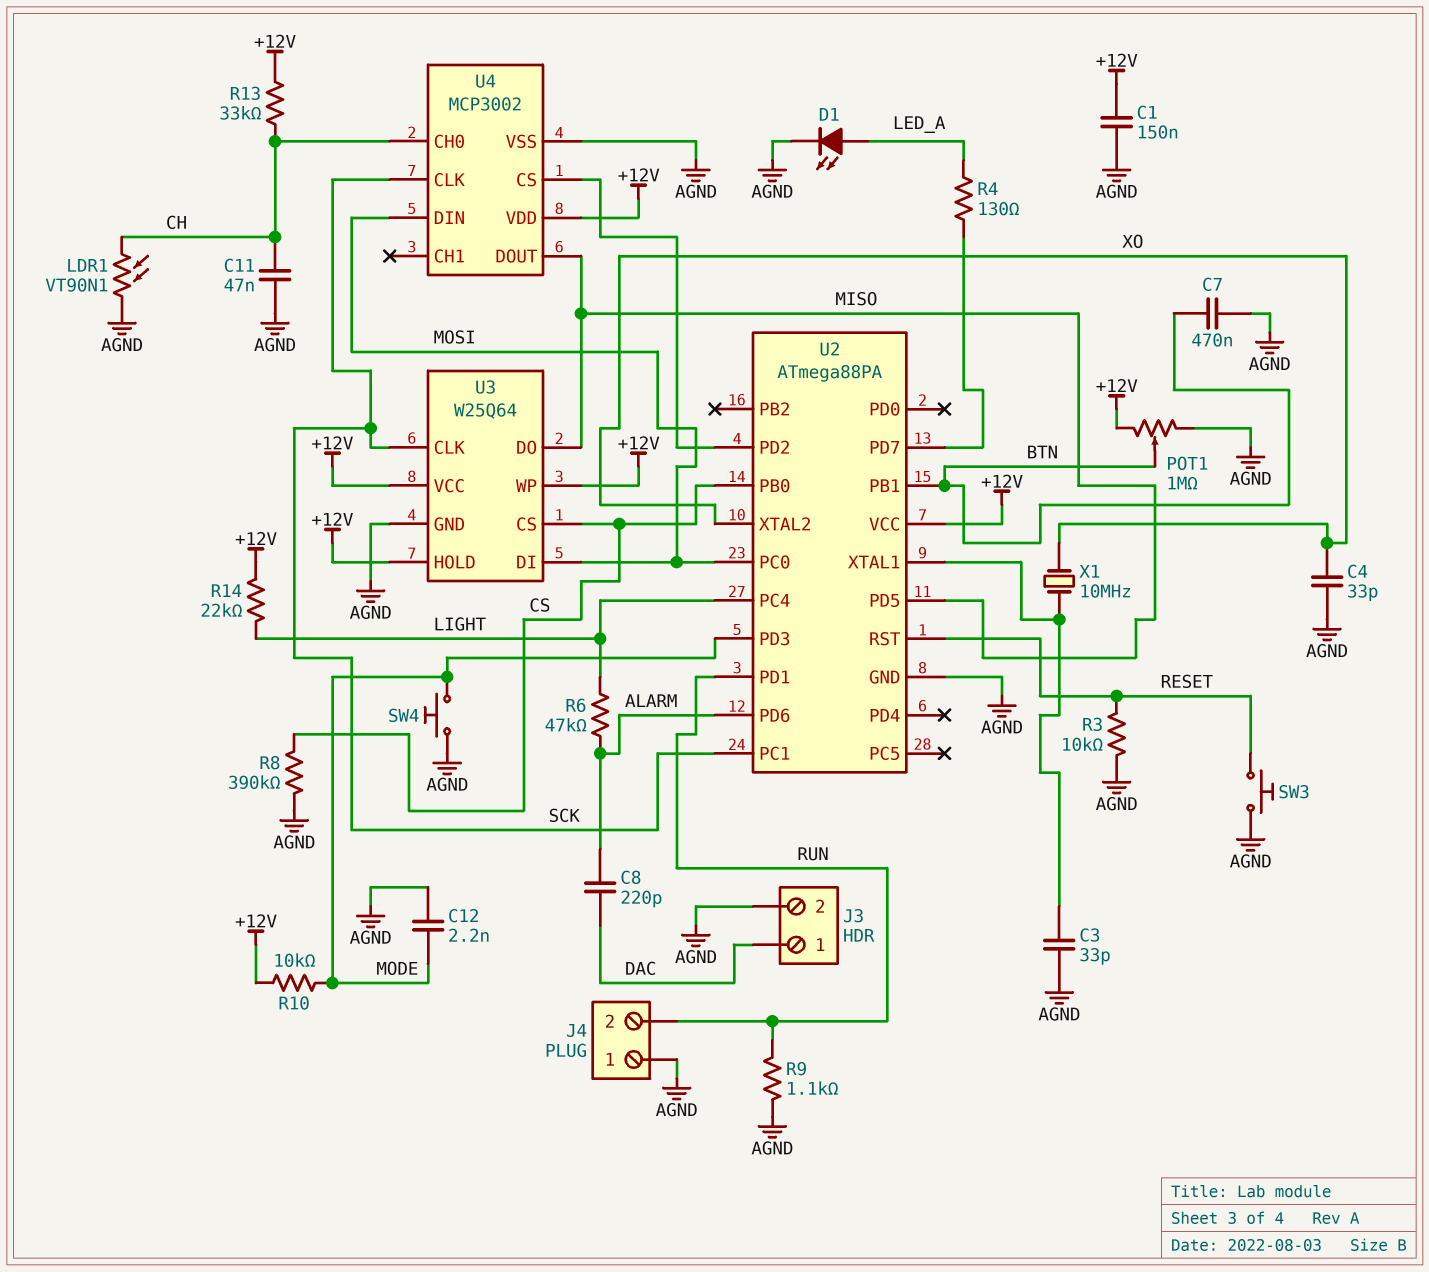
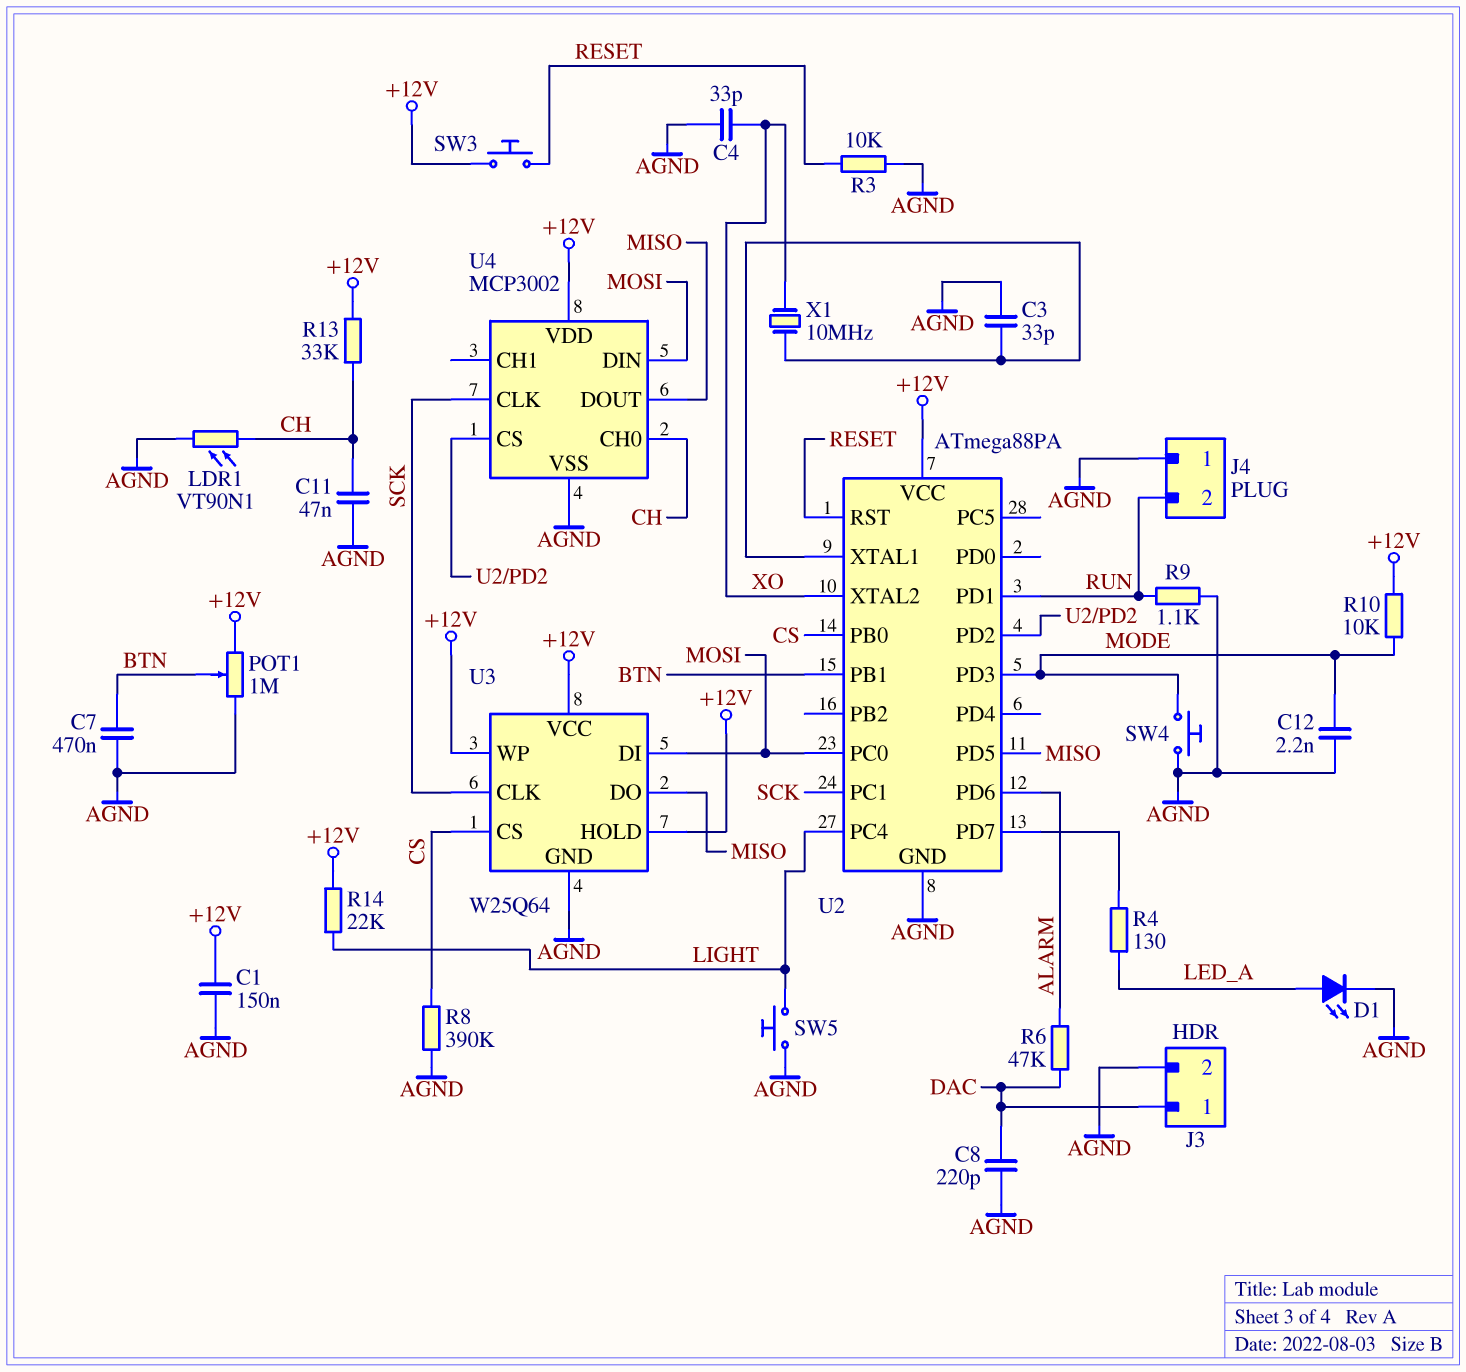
C8: 220pF (ALARM, DAC) -> 220pF (AGND, DAC)
R6: 47k (ALARM, LIGHT) -> 47k (ALARM, DAC)
SW3: button (AGND, RESET) -> button (+12V, RESET)
SW5: none -> button (AGND, LIGHT)

